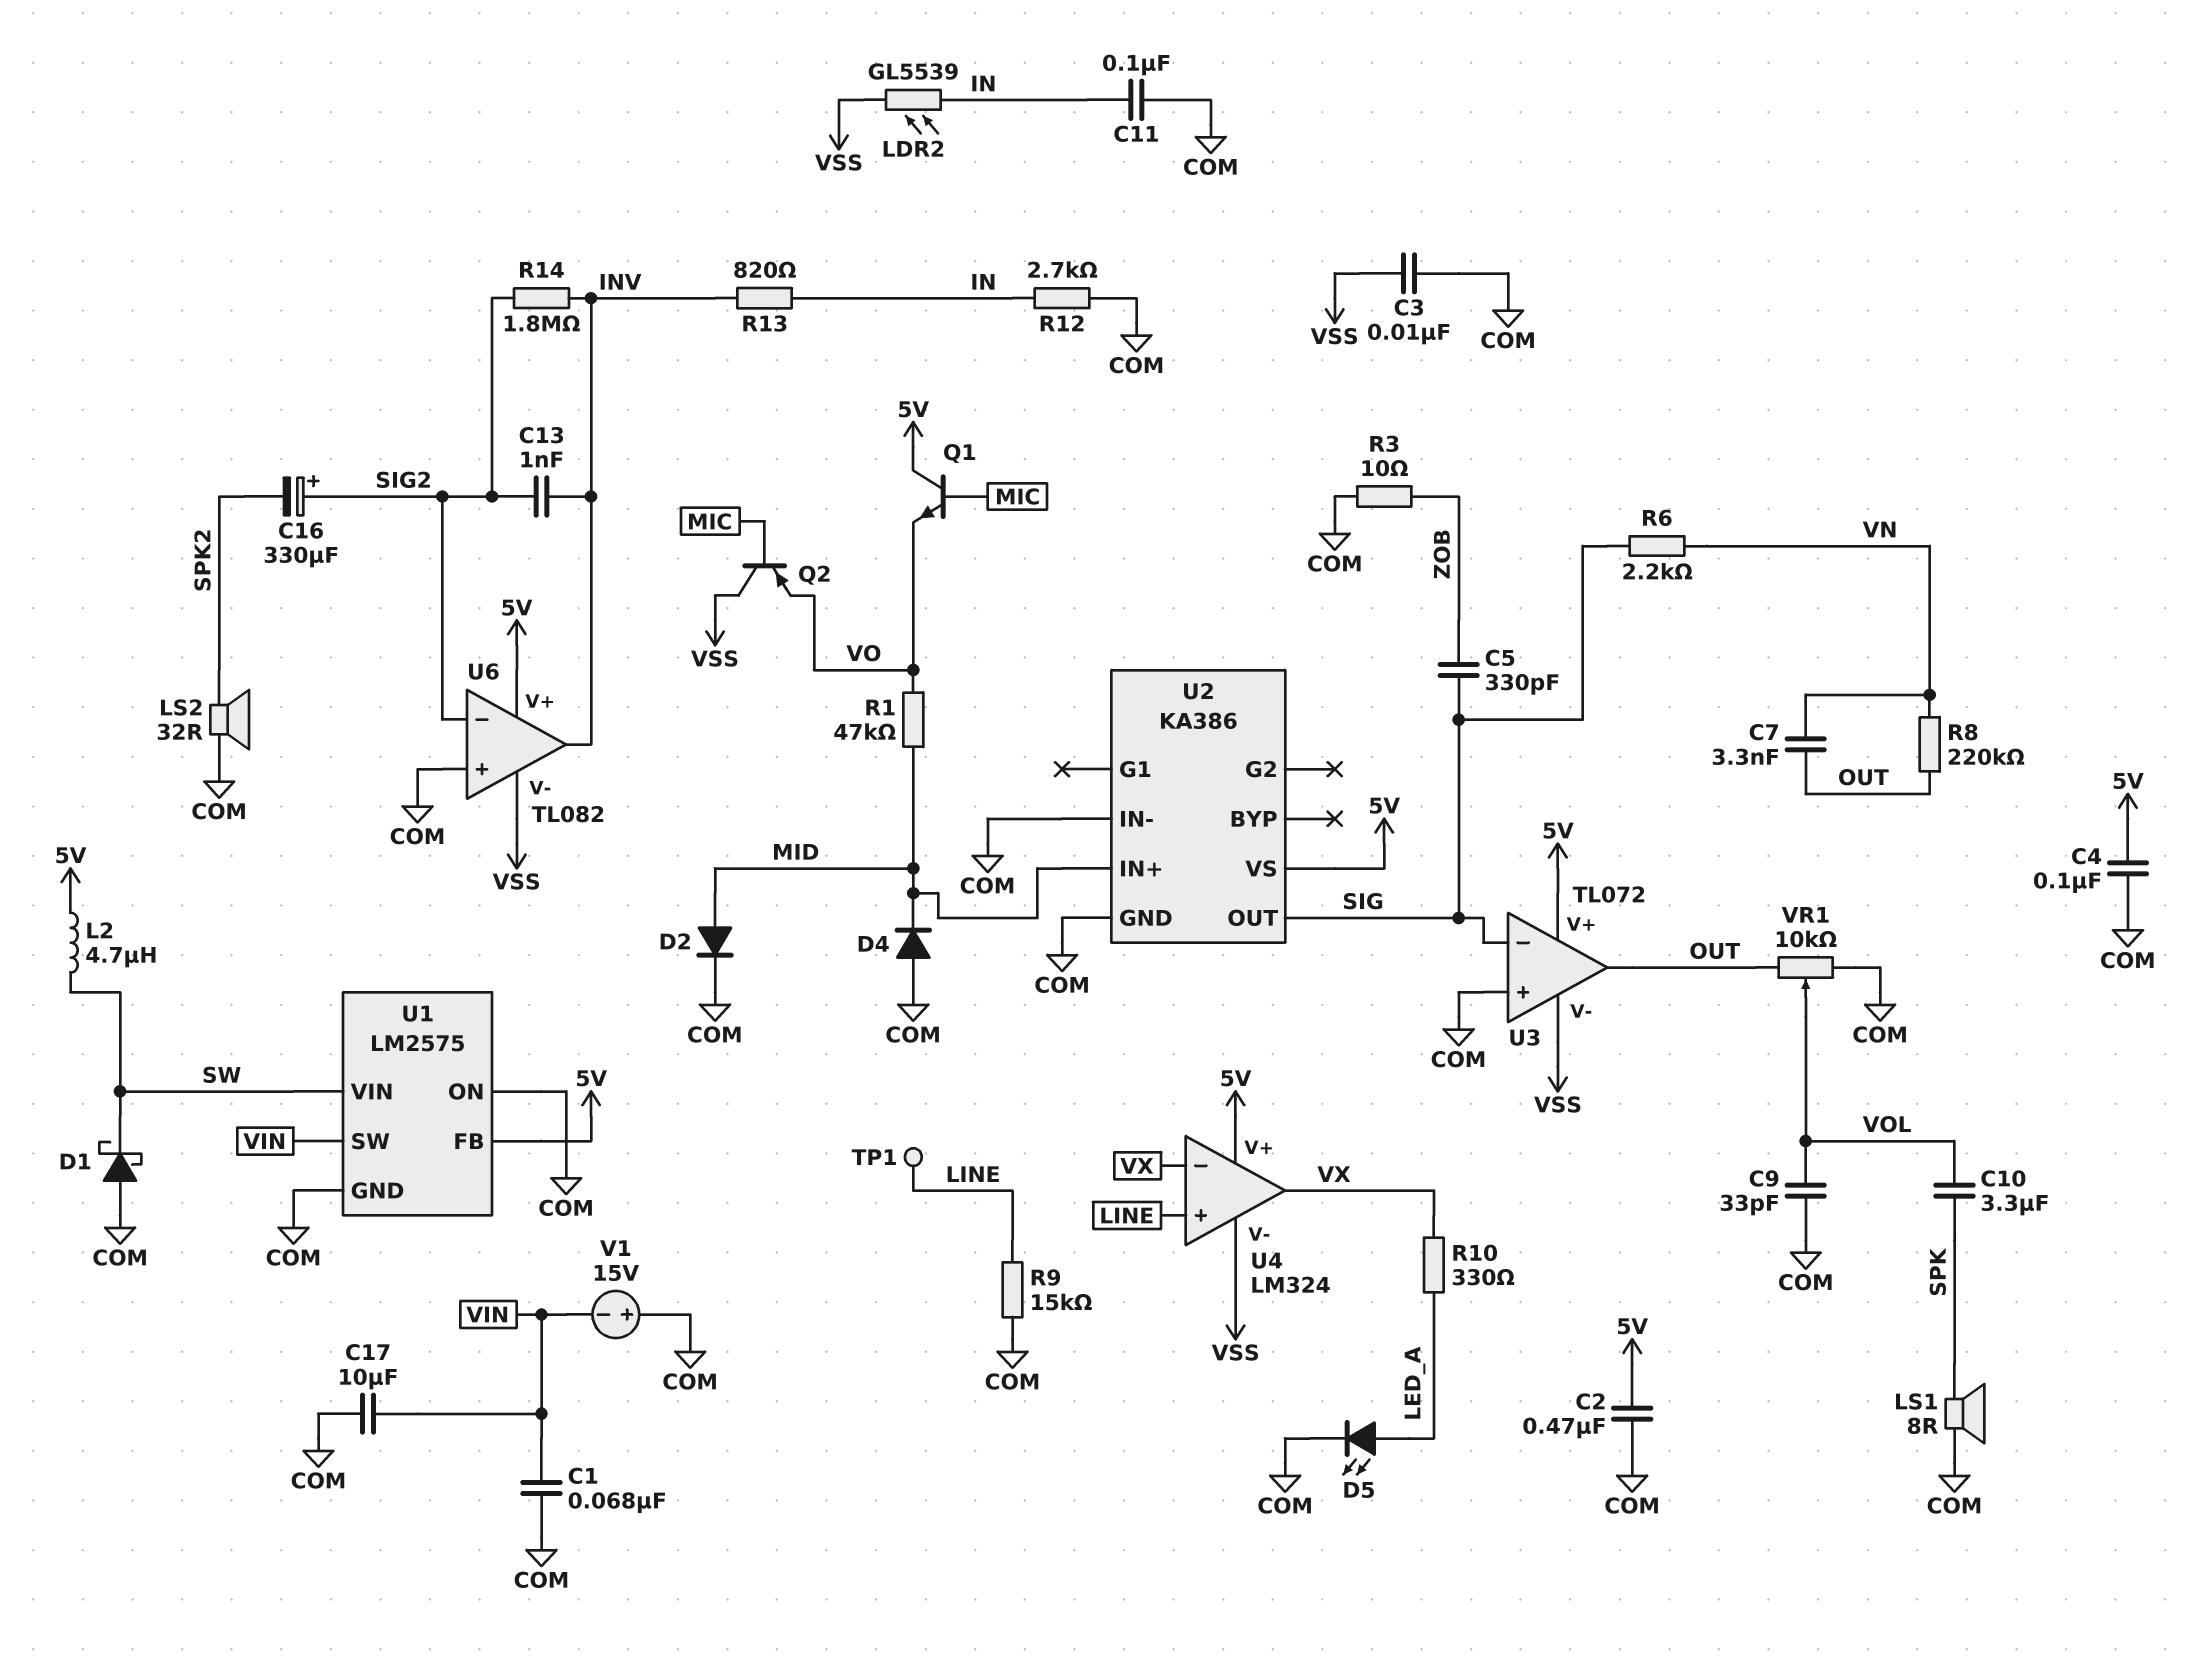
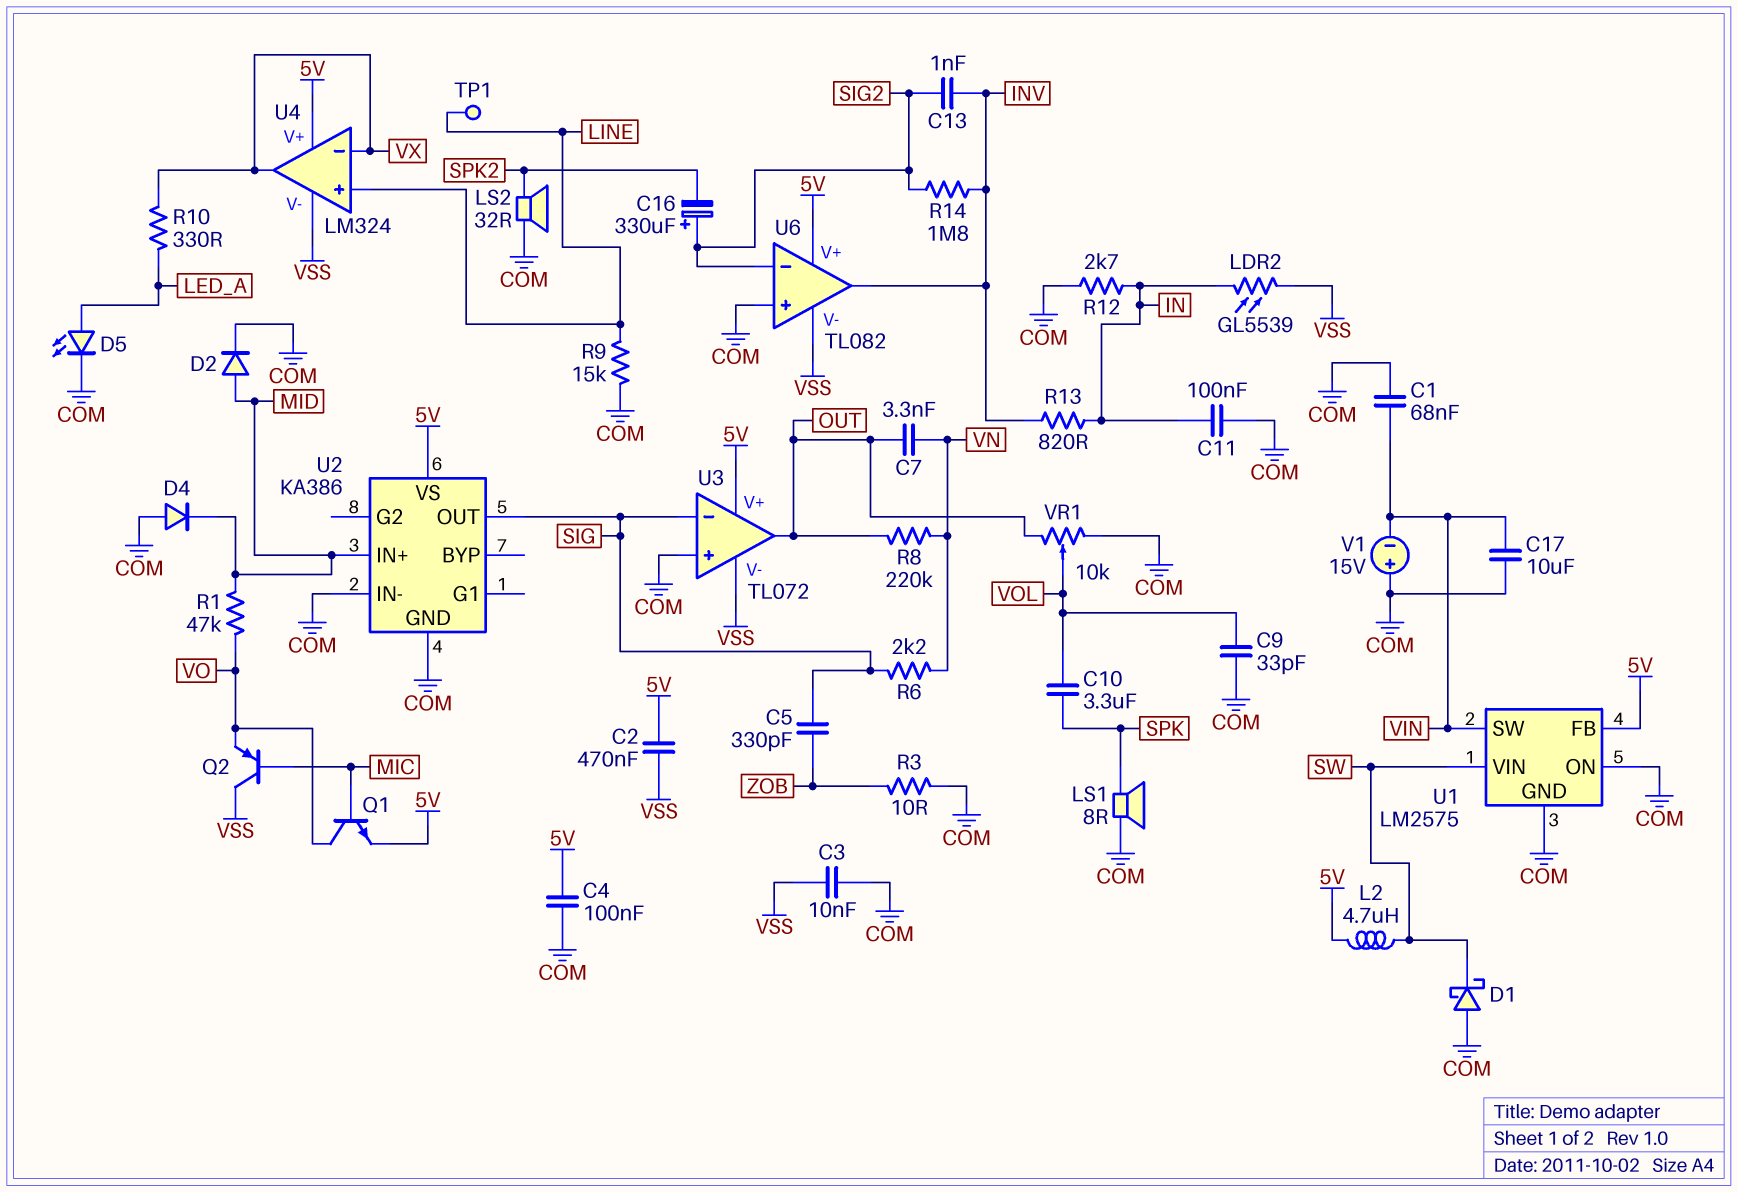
C2: 470nF (5V, COM) -> 470nF (5V, VSS)
Q1: NPN (B MIC, C 5V, E VO) -> NPN (B MIC, C VO, E 5V)

